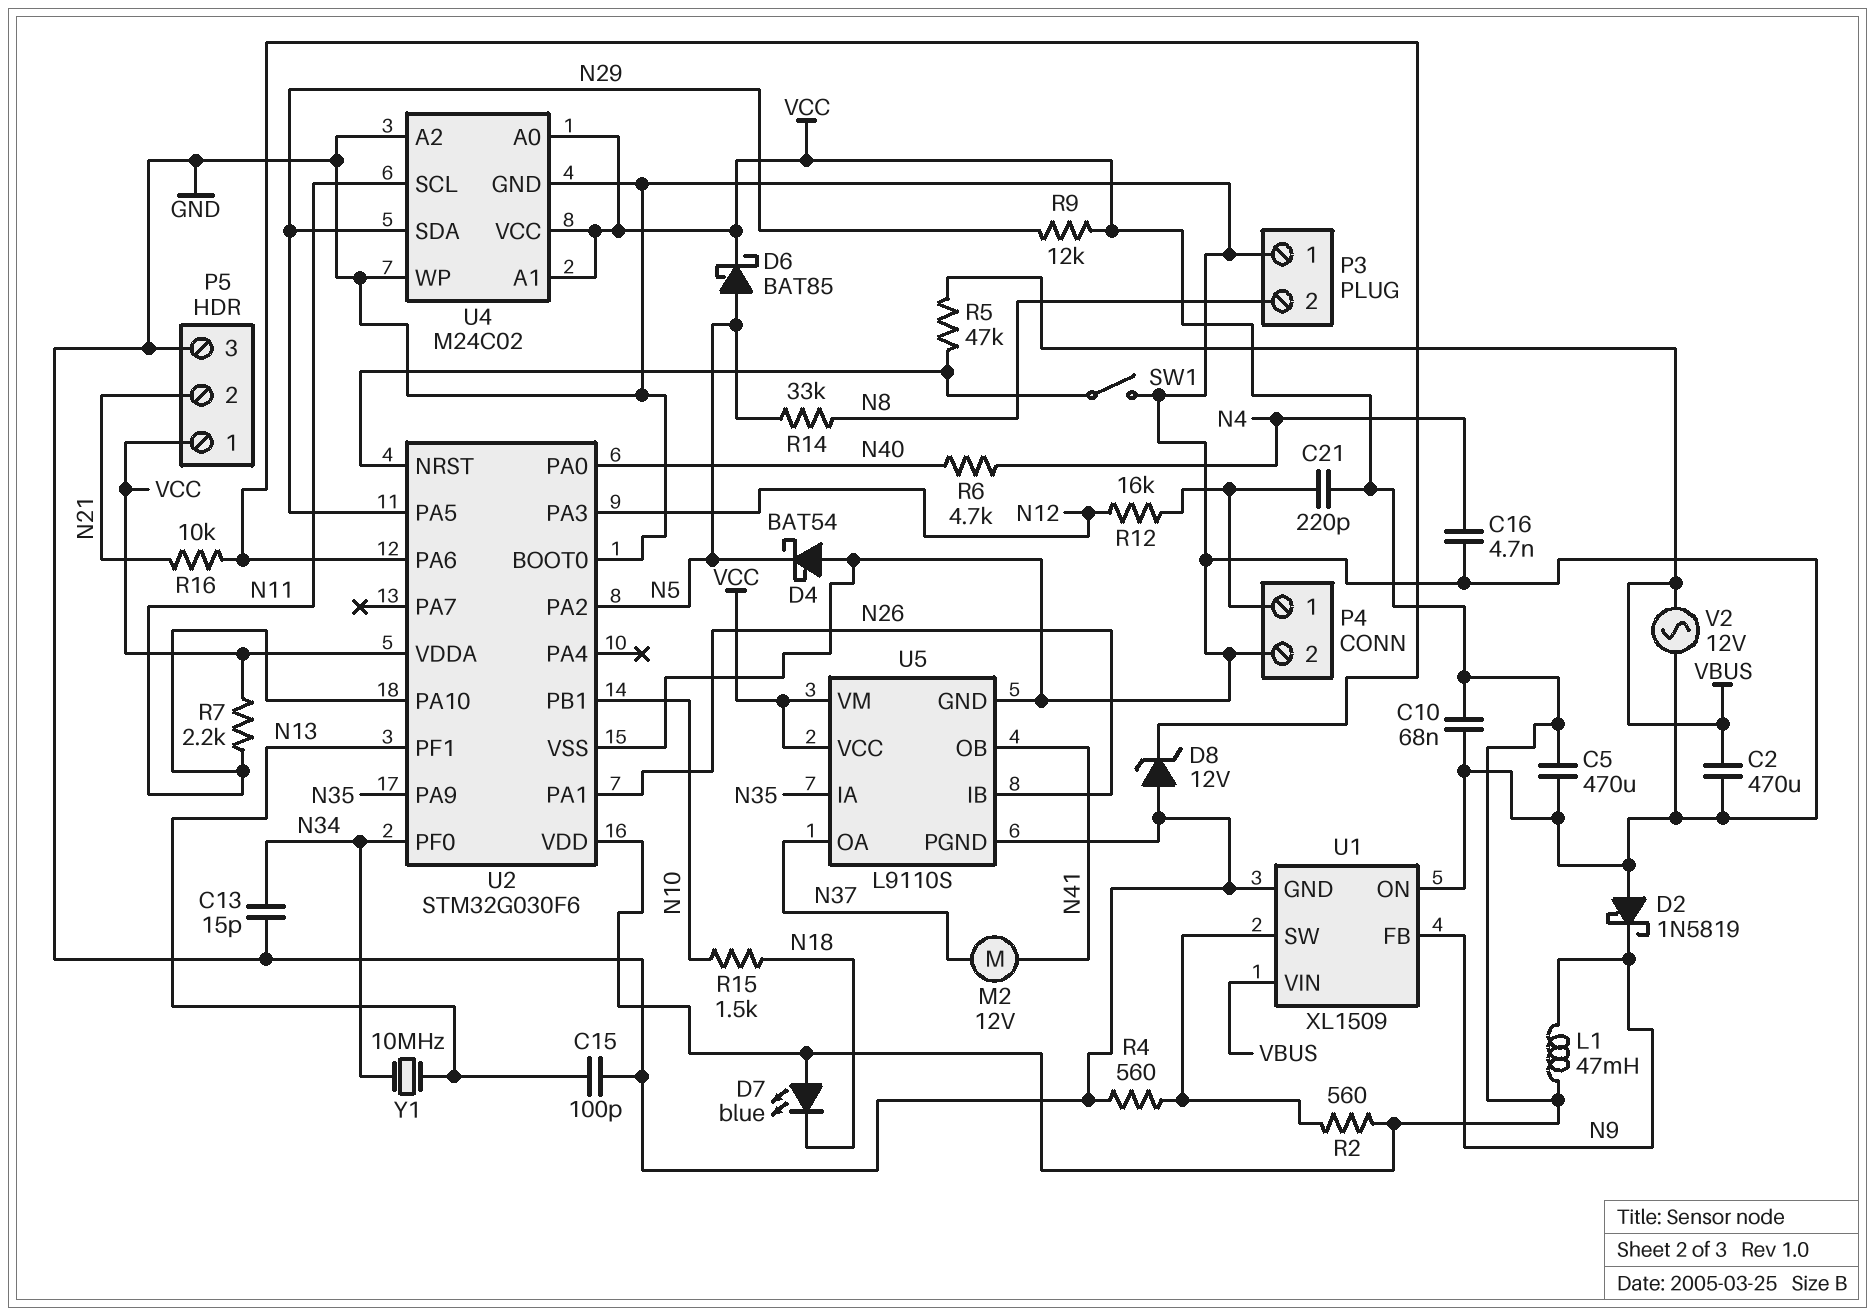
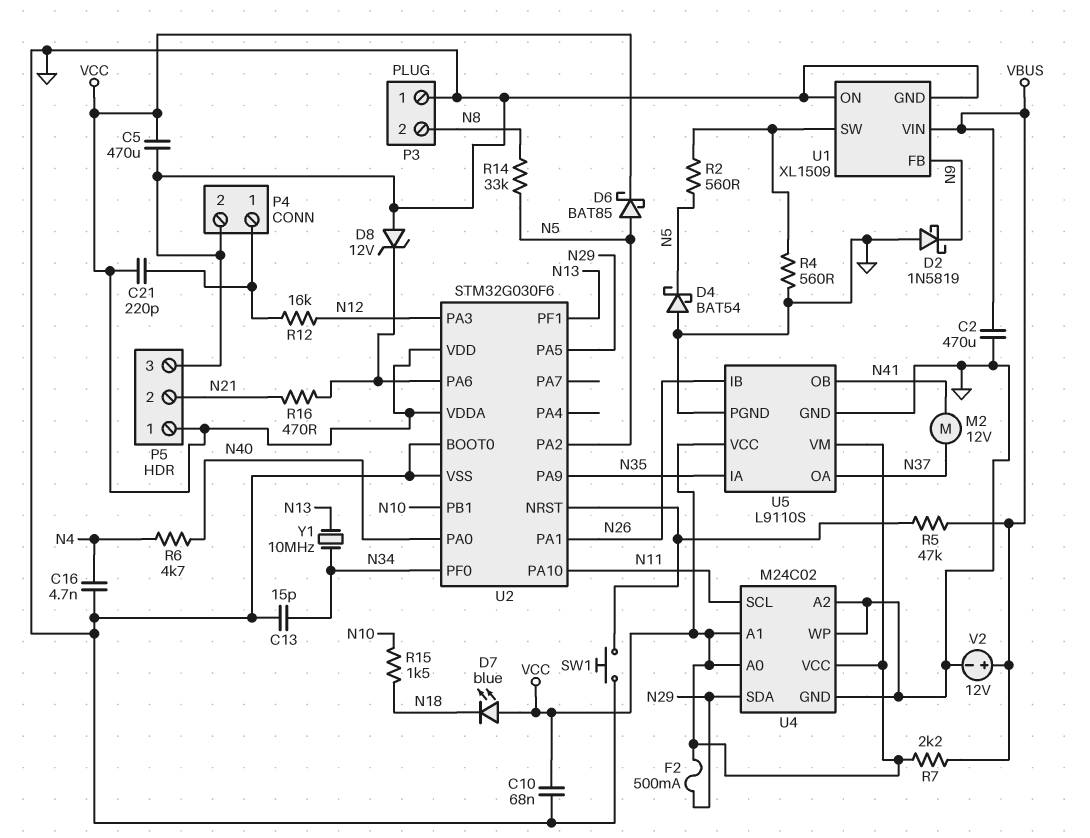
C15: 100pF (GND, N13) -> none
F2: none -> 500mA (N29, VCC)
L1: 47mH (N9, VCC) -> none
R2: 560 (U1/SW, VCC) -> 560 (N5, U1/SW)
R7: 2.2k (N11, VCC) -> 2.2k (VBUS, VCC)
R9: 12k (N29, VCC) -> none
R16: 10k (N21, U2/PA6) -> 470 (N21, U2/PA6)
SW1: switch (GND, U2/NRST) -> button (GND, U2/NRST)
V2: AC 12V (GND, VBUS) -> 12V (plus VBUS, minus GND)

